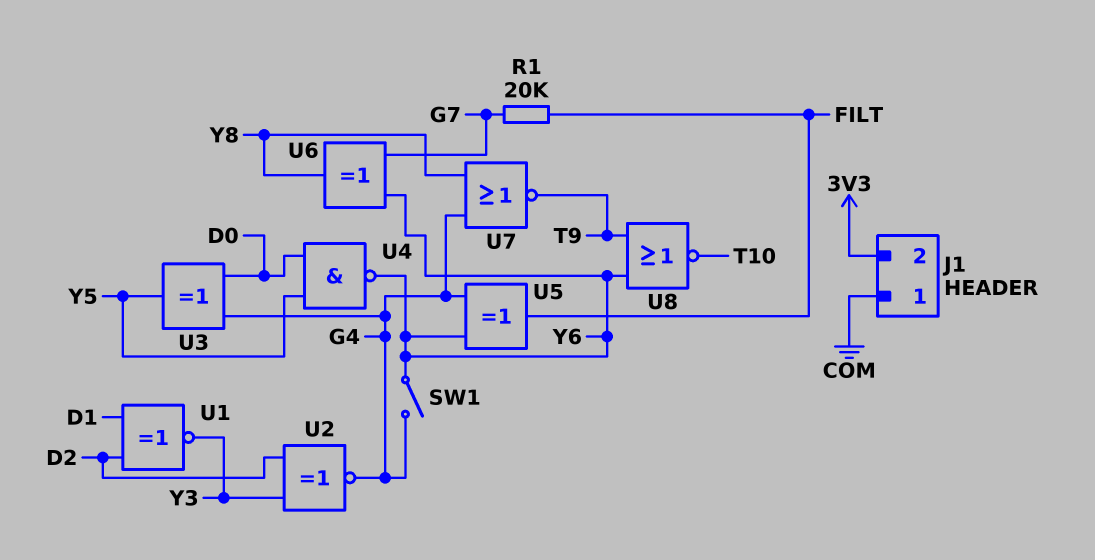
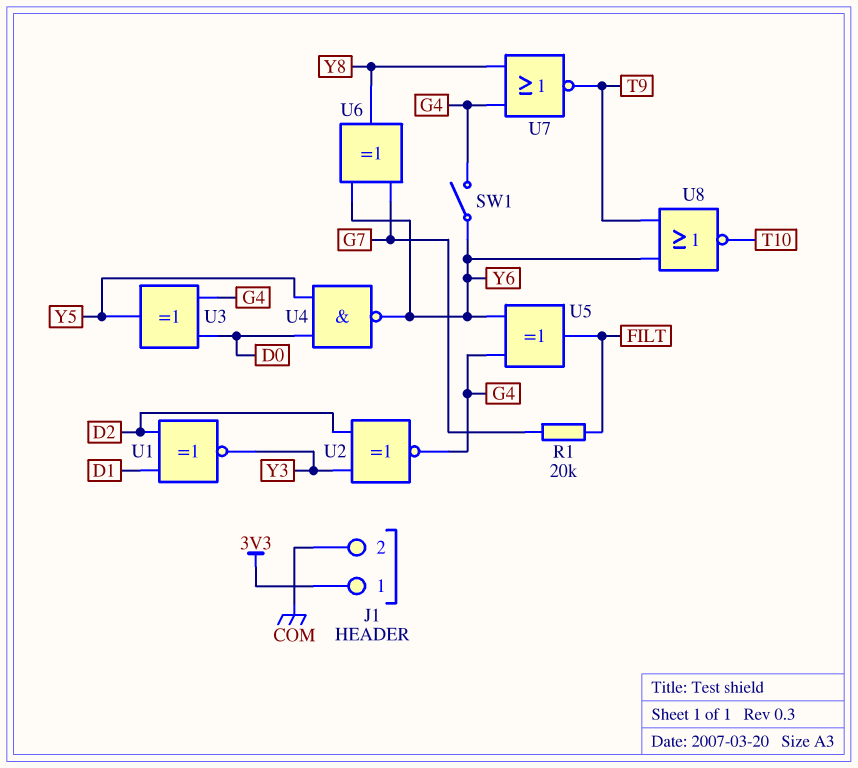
J1 pin 1: COM -> 3V3
J1 pin 2: 3V3 -> COM

